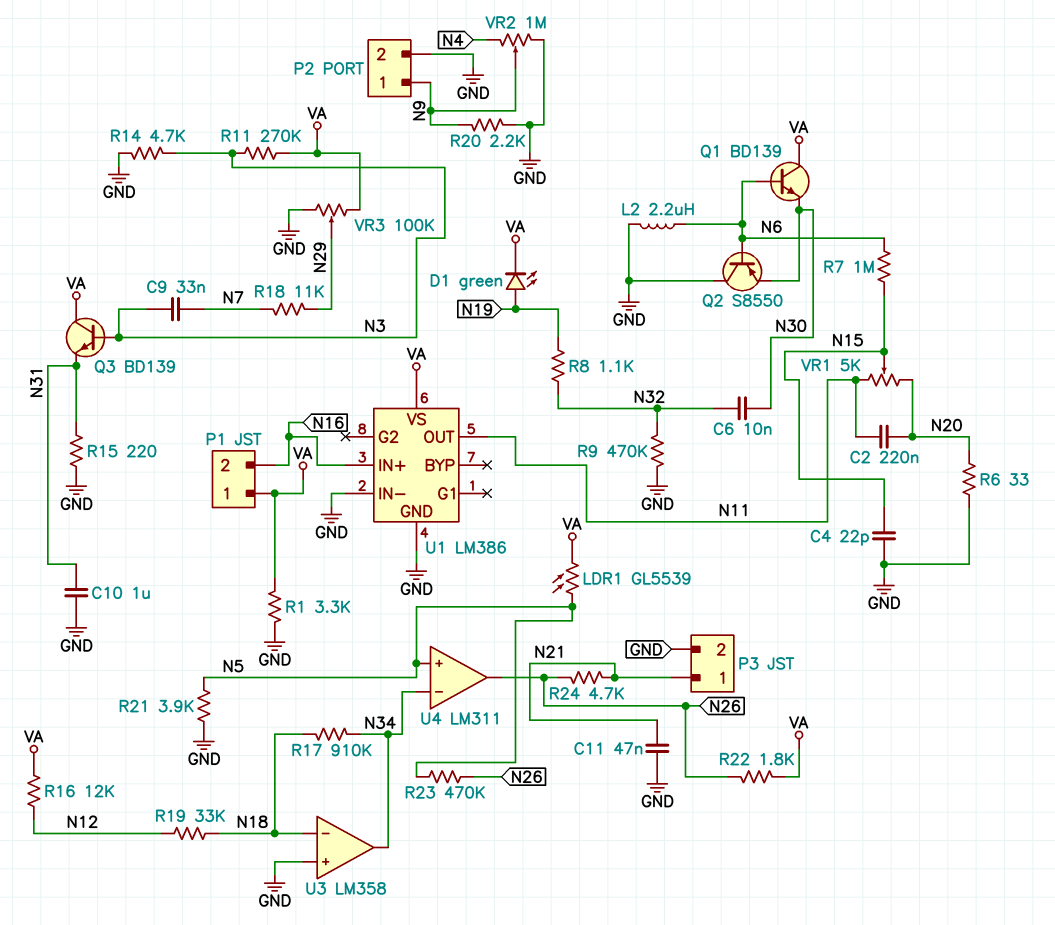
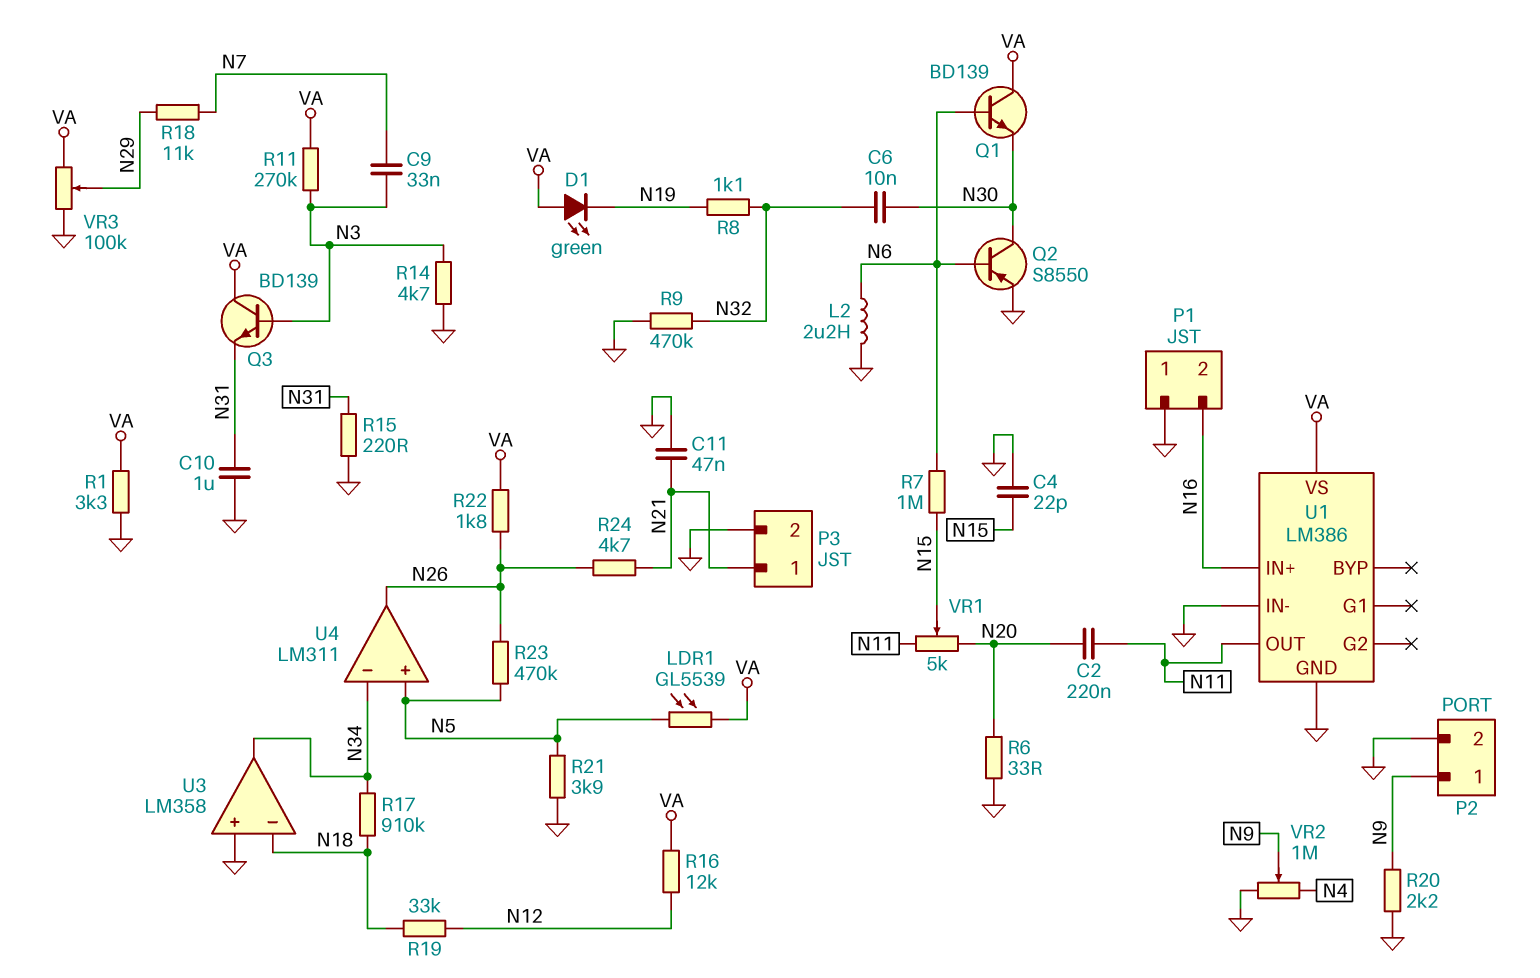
D1: LED green (A N19, K VA) -> LED green (A VA, K N19)
P1 pin 1: VA -> GND
Q2: PNP S8550 (B N6, C GND, E N30) -> PNP S8550 (B N6, C N30, E GND)

